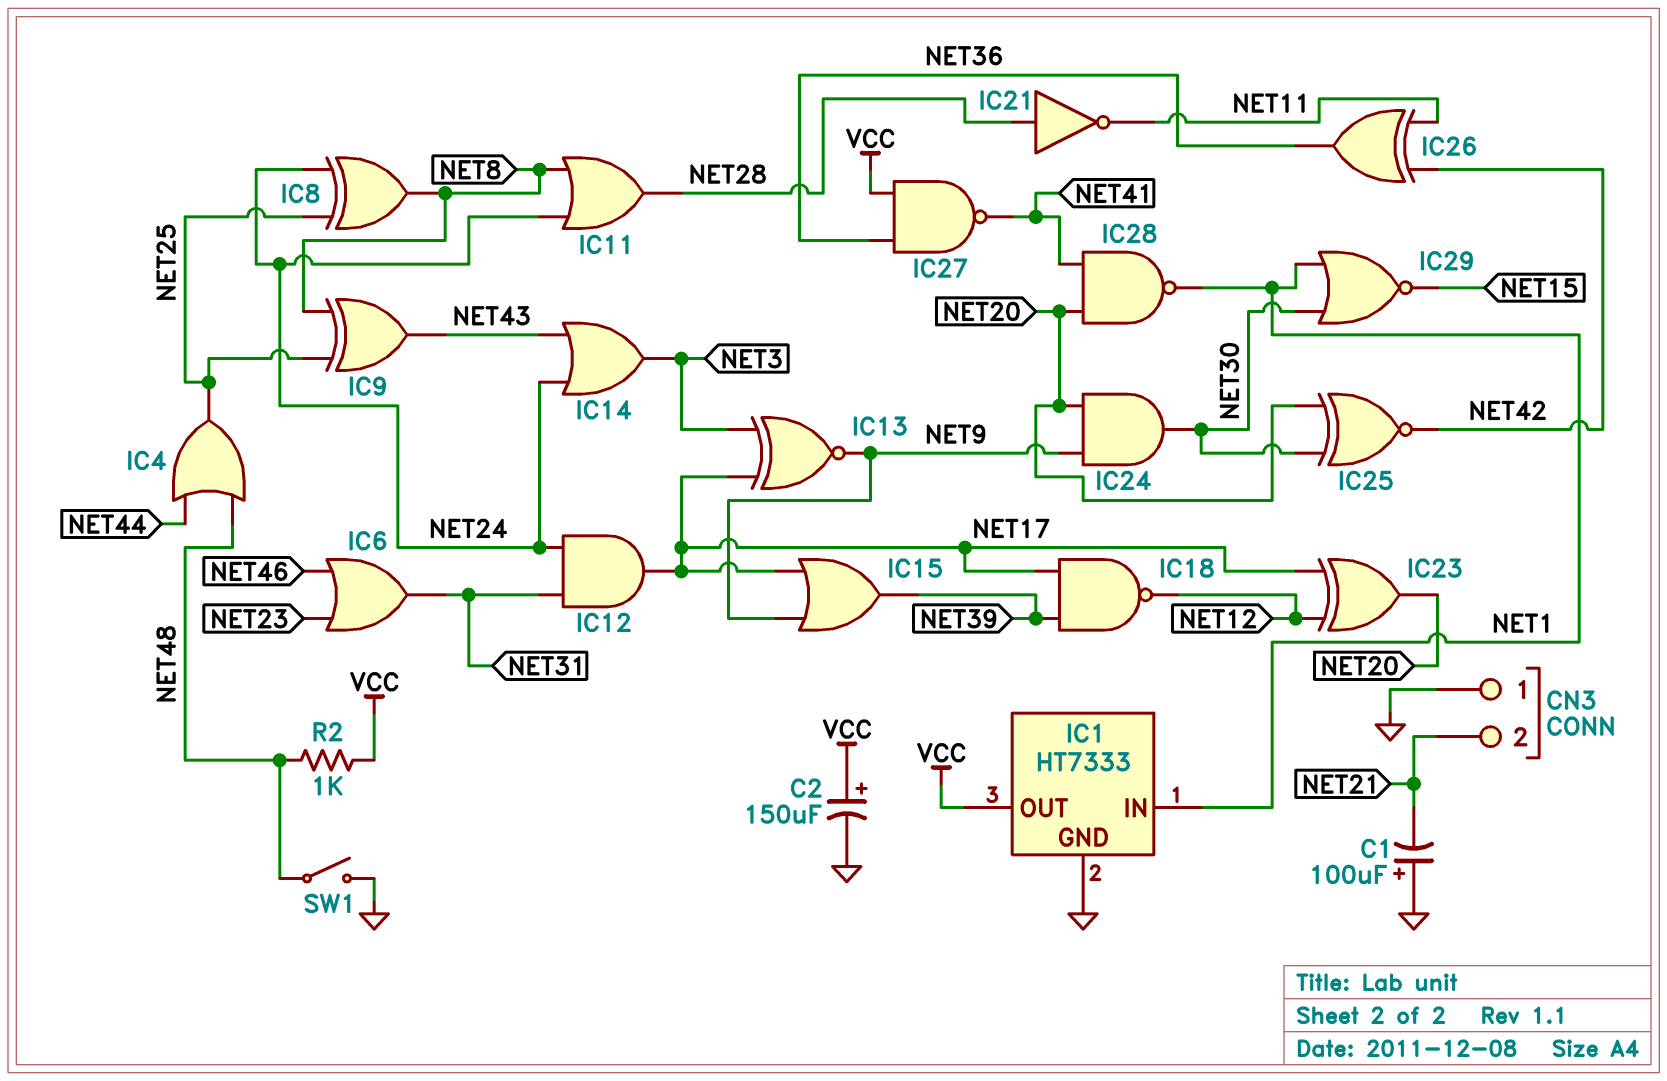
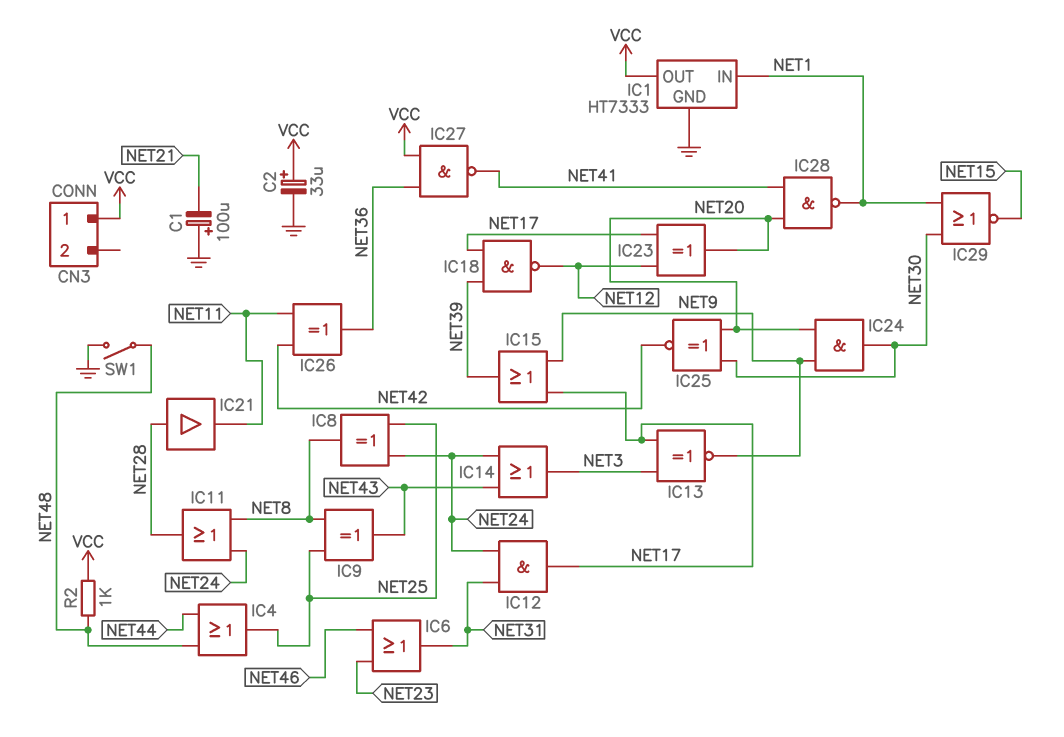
C2: 150uF (plus VCC, minus GND) -> 33uF (plus VCC, minus GND)
CN3 pin 1: GND -> VCC
CN3 pin 2: NET21 -> none
IC21: NOT (in NET28, out NET11) -> buffer (in NET28, out NET11)

